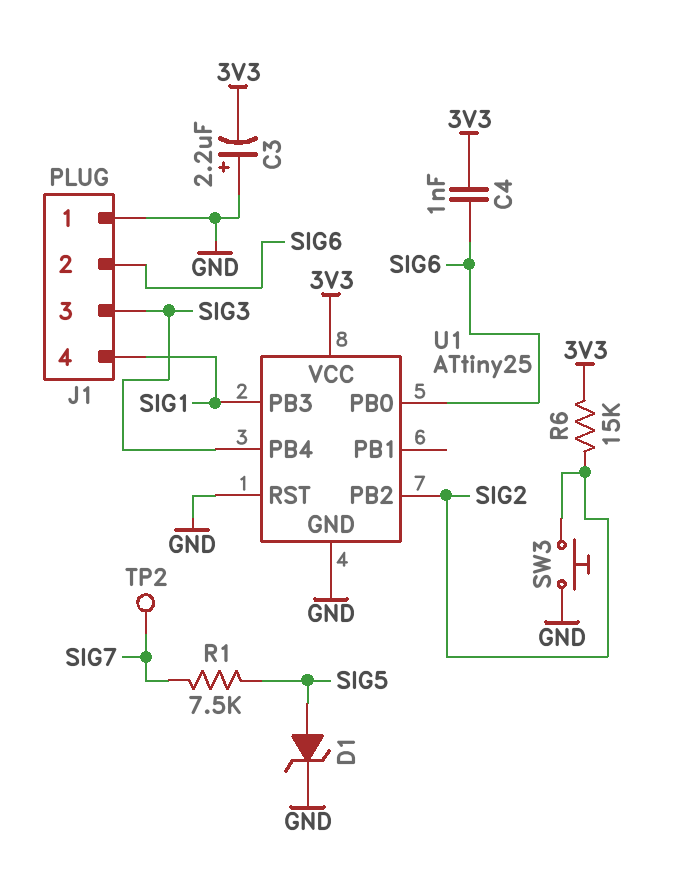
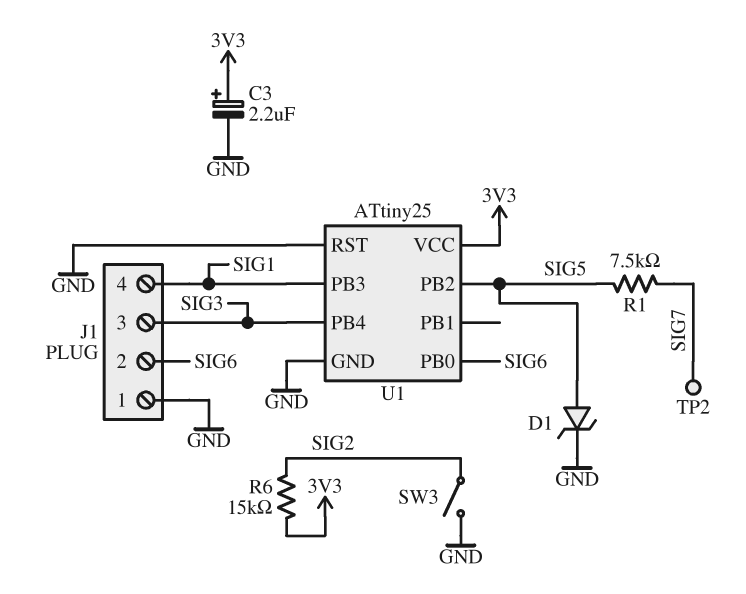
C3: 2.2uF (plus GND, minus 3V3) -> 2.2uF (plus 3V3, minus GND)
C4: 1nF (3V3, SIG6) -> none
SW3: button (GND, SIG2) -> switch (GND, SIG2)
U1 pin PB2: SIG2 -> SIG5

